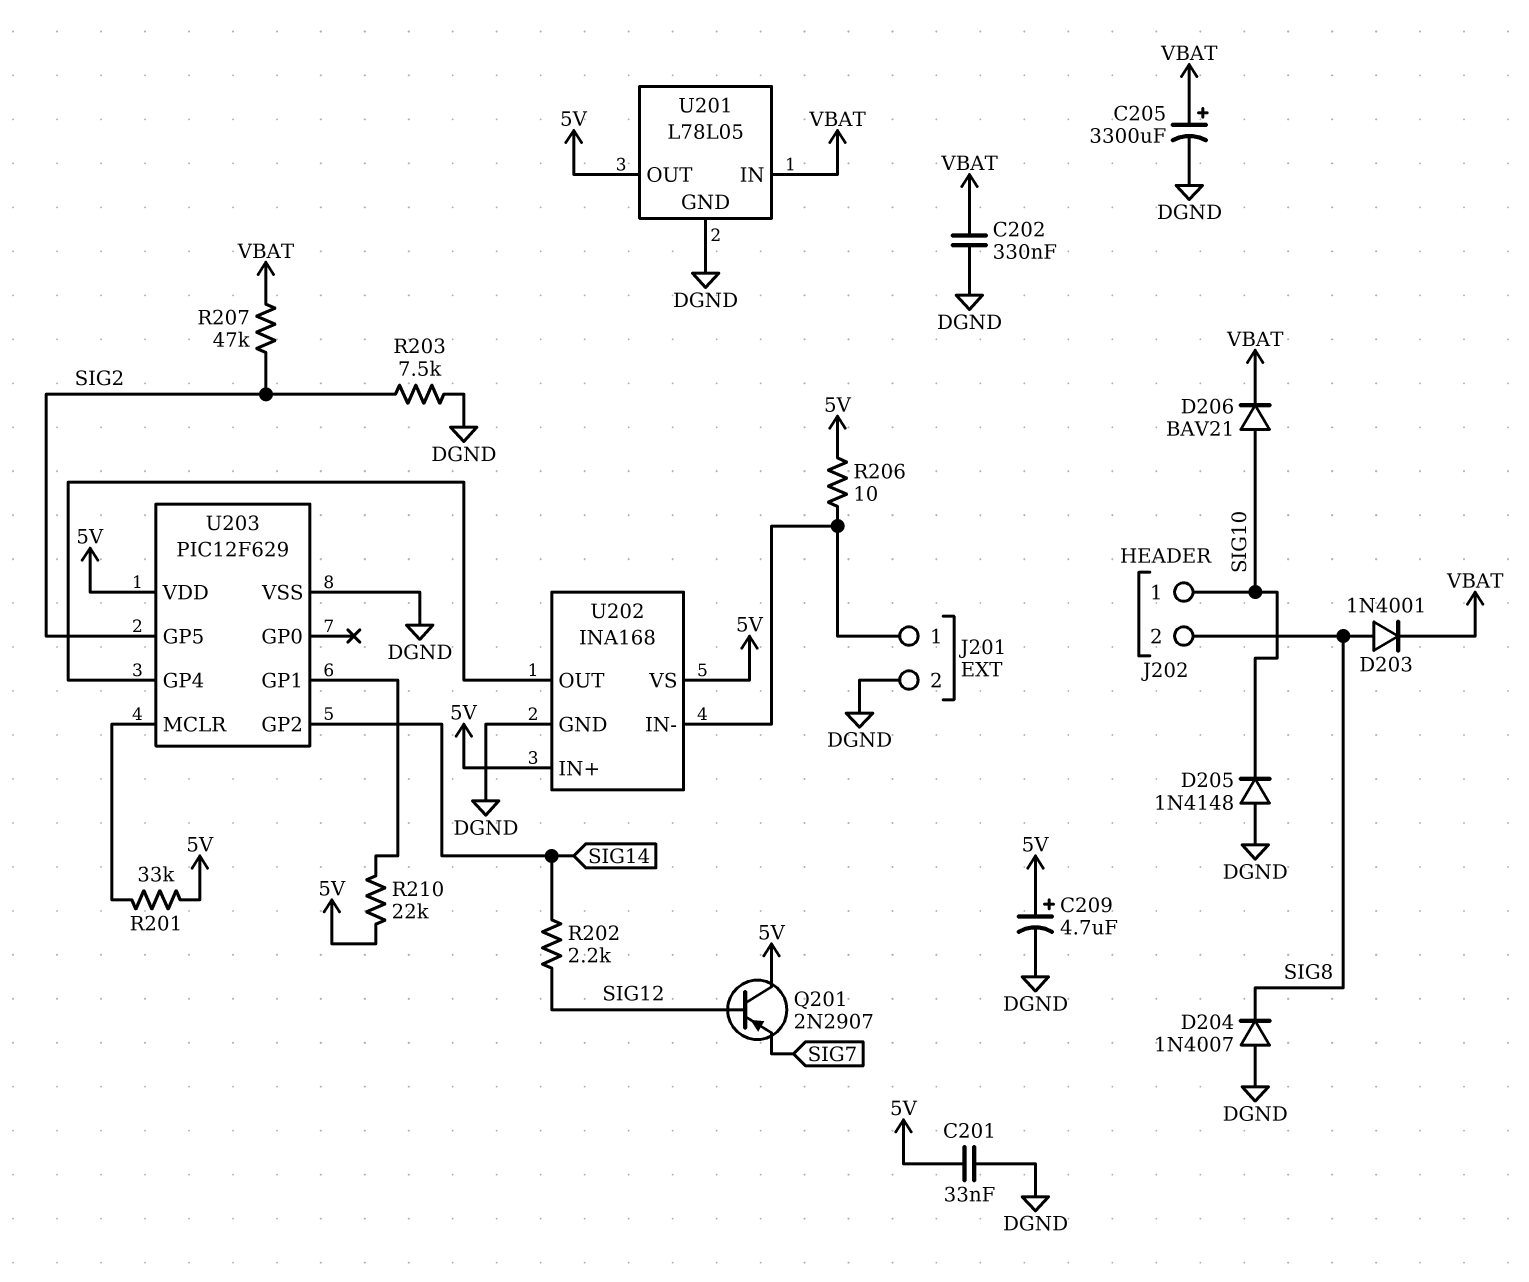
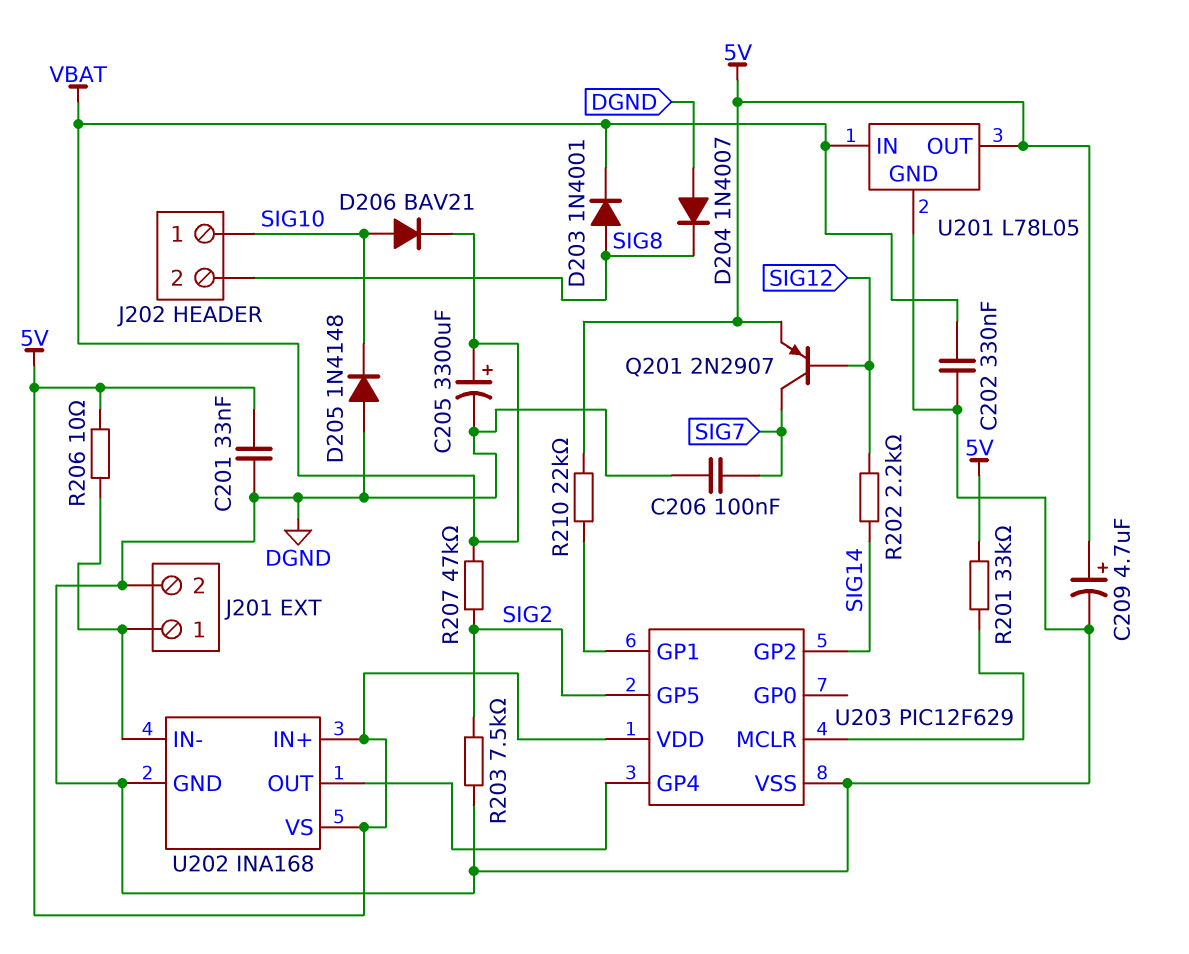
C206: none -> 100nF (DGND, SIG7)
Q201: PNP 2N2907 (B SIG12, C 5V, E SIG7) -> PNP 2N2907 (B SIG12, C SIG7, E 5V)

